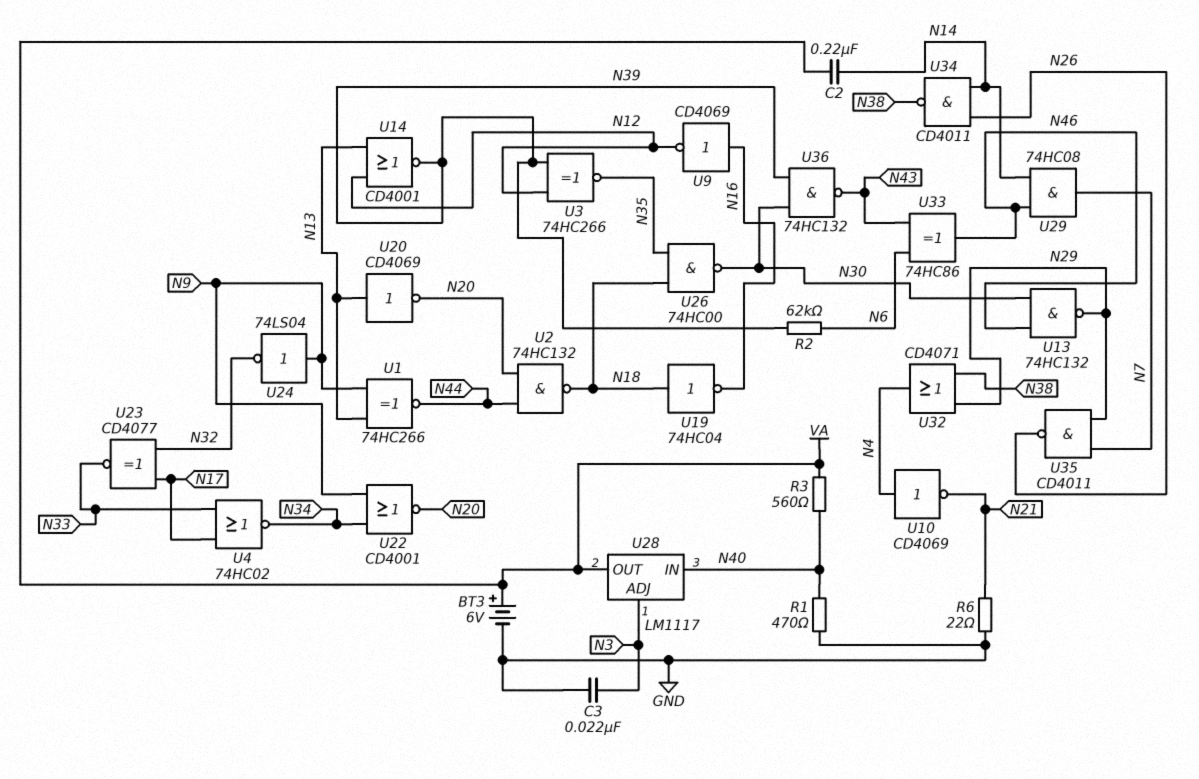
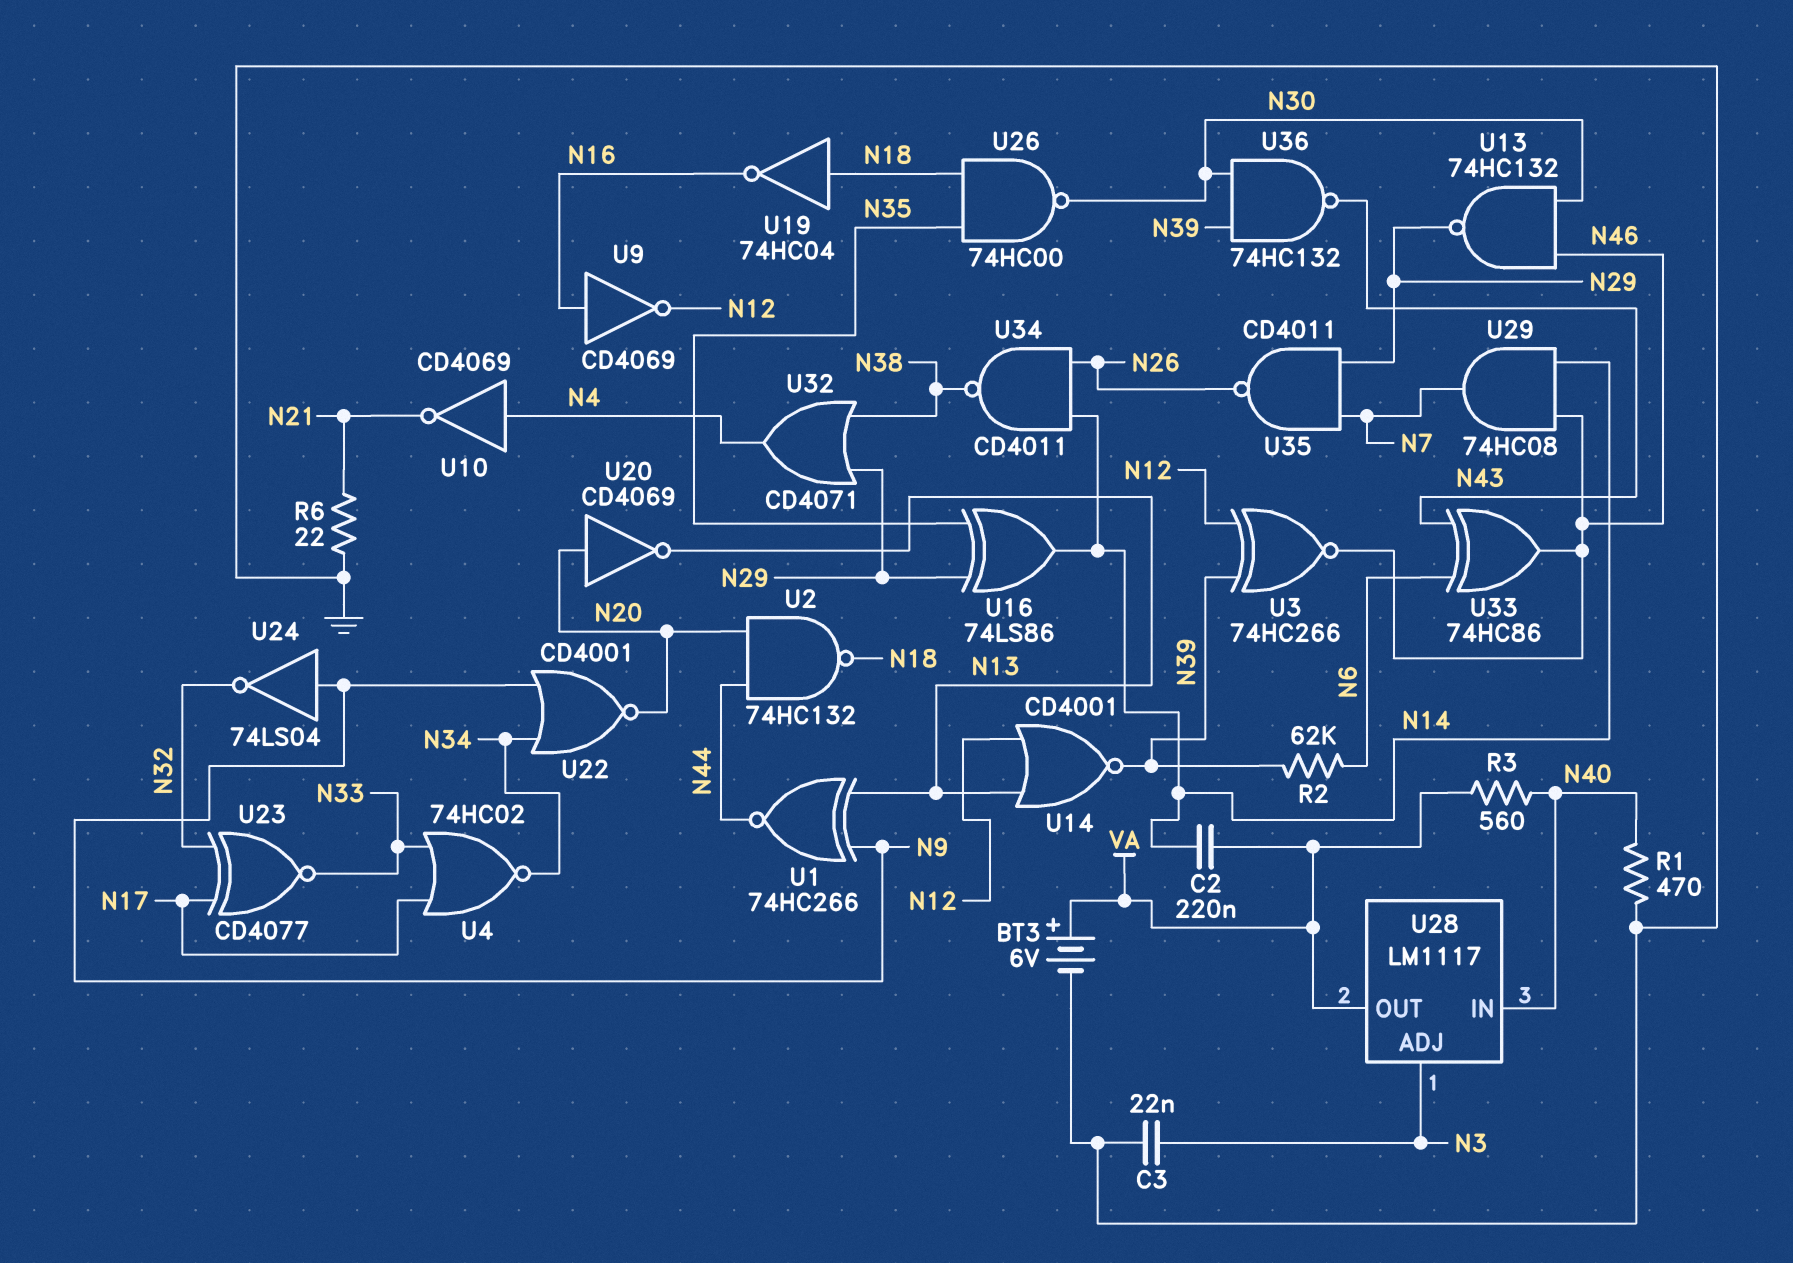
U3: XNOR 74HC266 (in N12, in N39, out N35) -> XNOR 74HC266 (in N12, in N39, out N46)
U16: none -> XOR 74LS86 (in N29, in N35, out N14)
U20: NOT CD4069 (in N13, out N20) -> NOT CD4069 (in N20, out N13)

